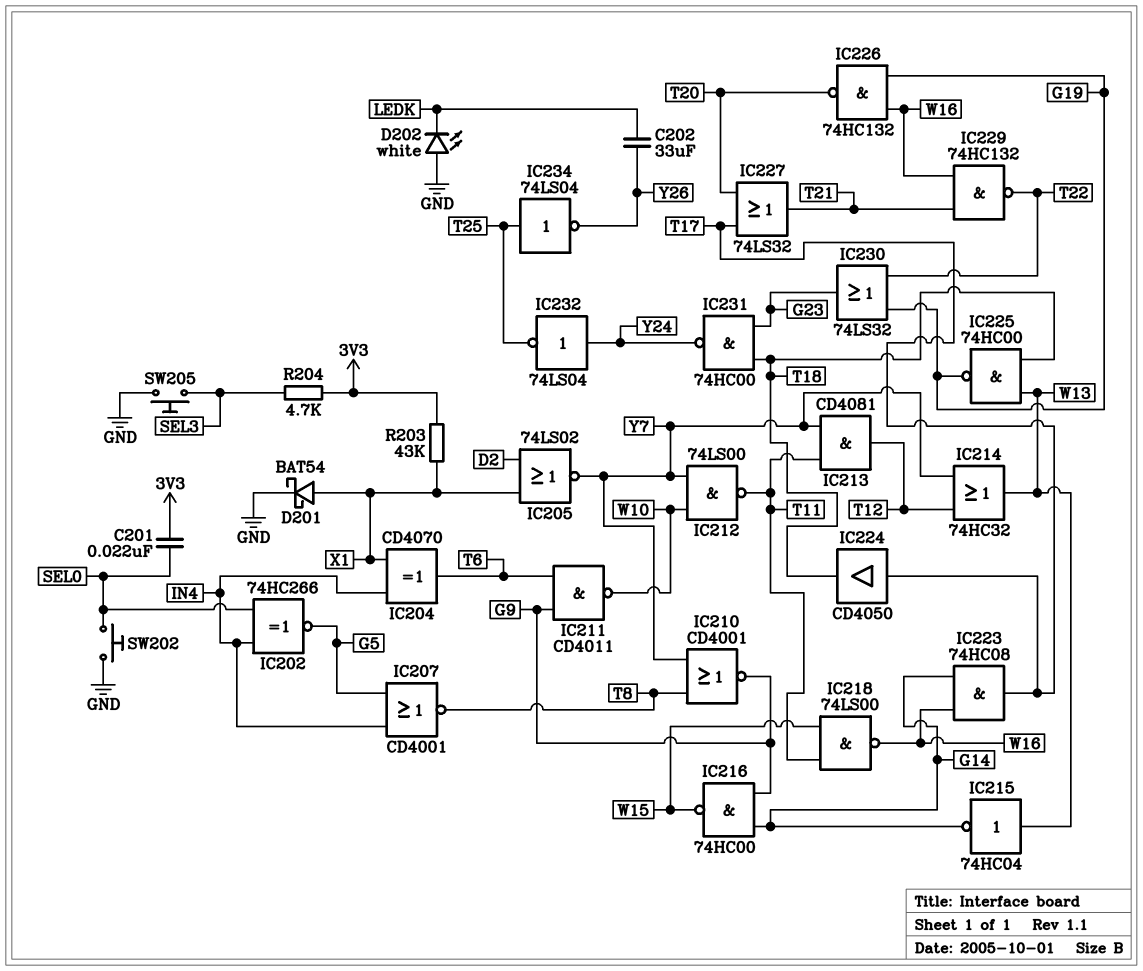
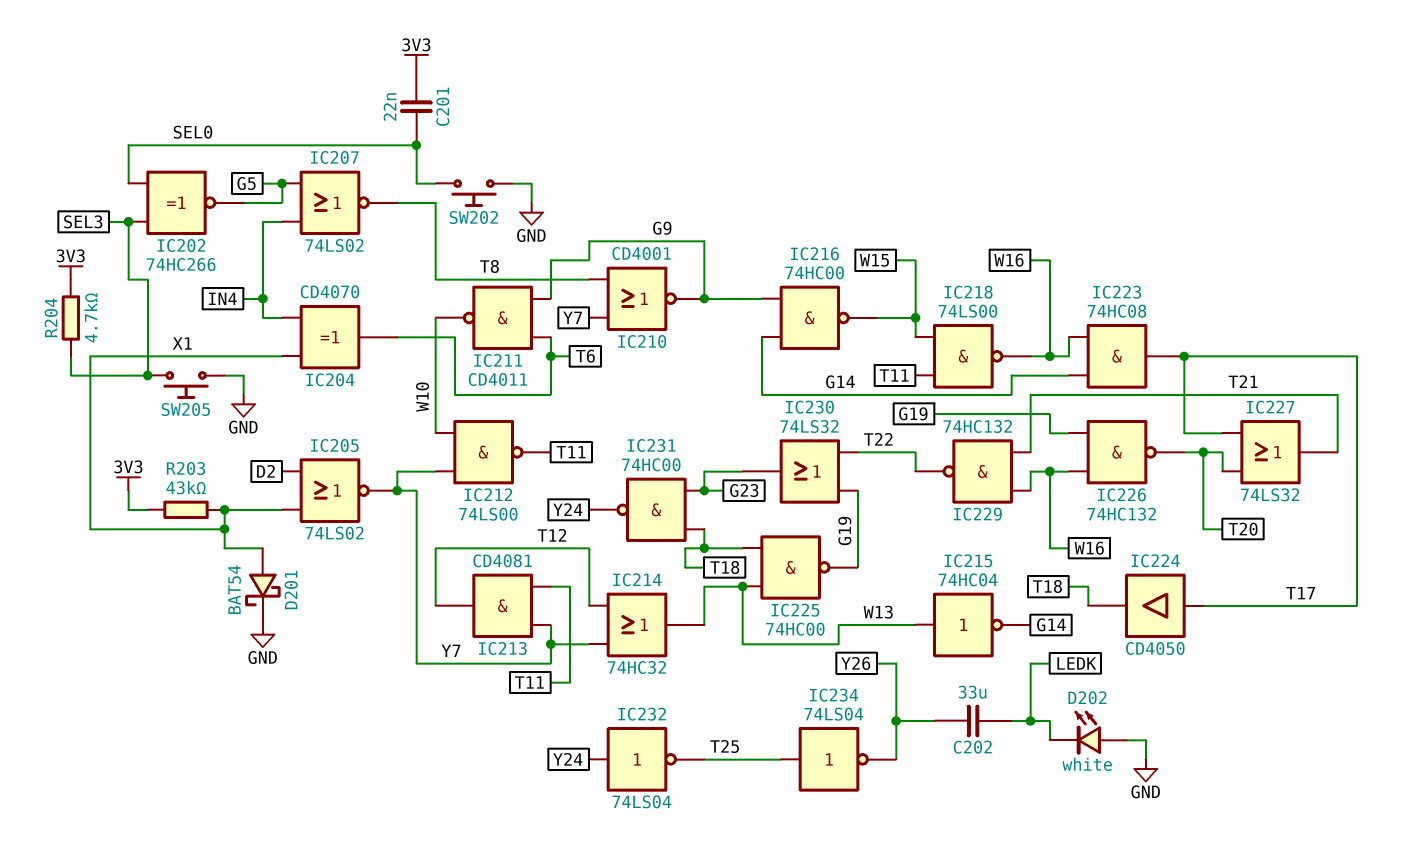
IC202: XNOR 74HC266 (in IN4, in SEL0, out G5) -> XNOR 74HC266 (in SEL0, in SEL3, out G5)
IC207: NOR CD4001 (in G5, in IN4, out T8) -> NOR 74LS02 (in G5, in IN4, out T8)

